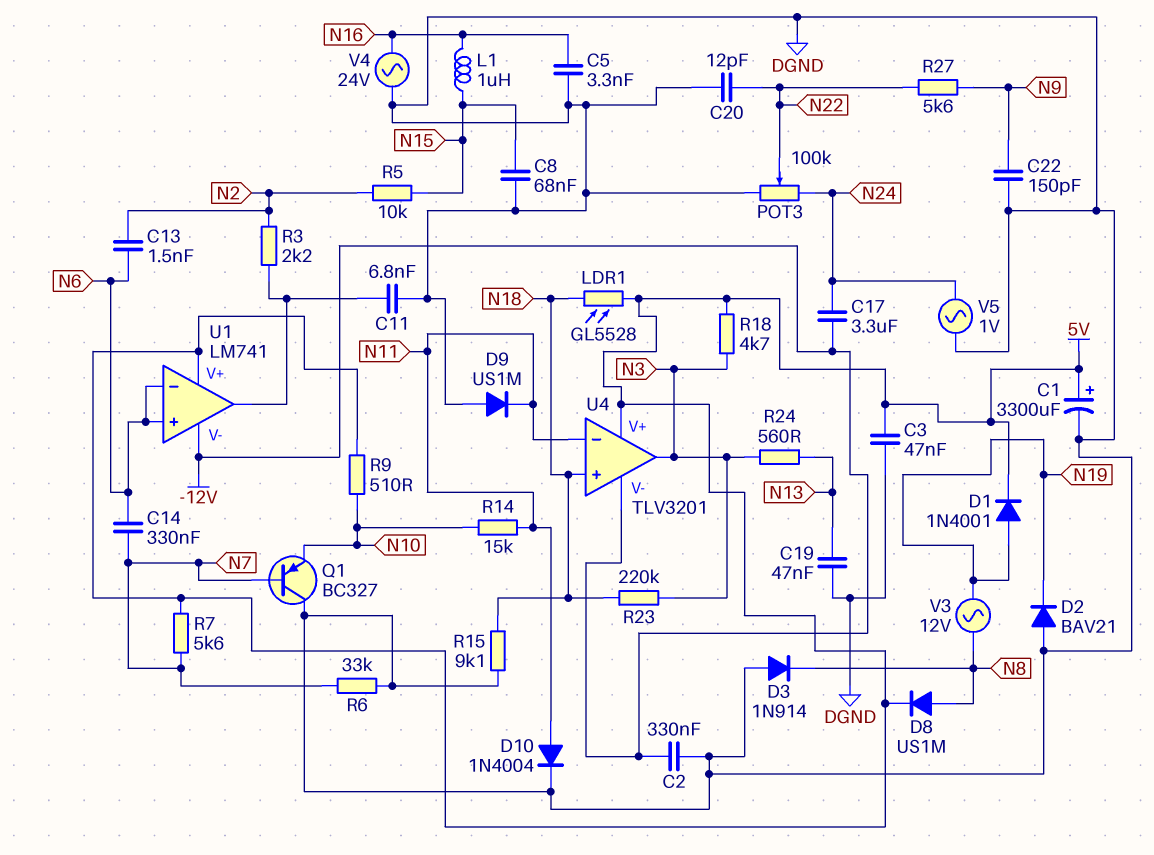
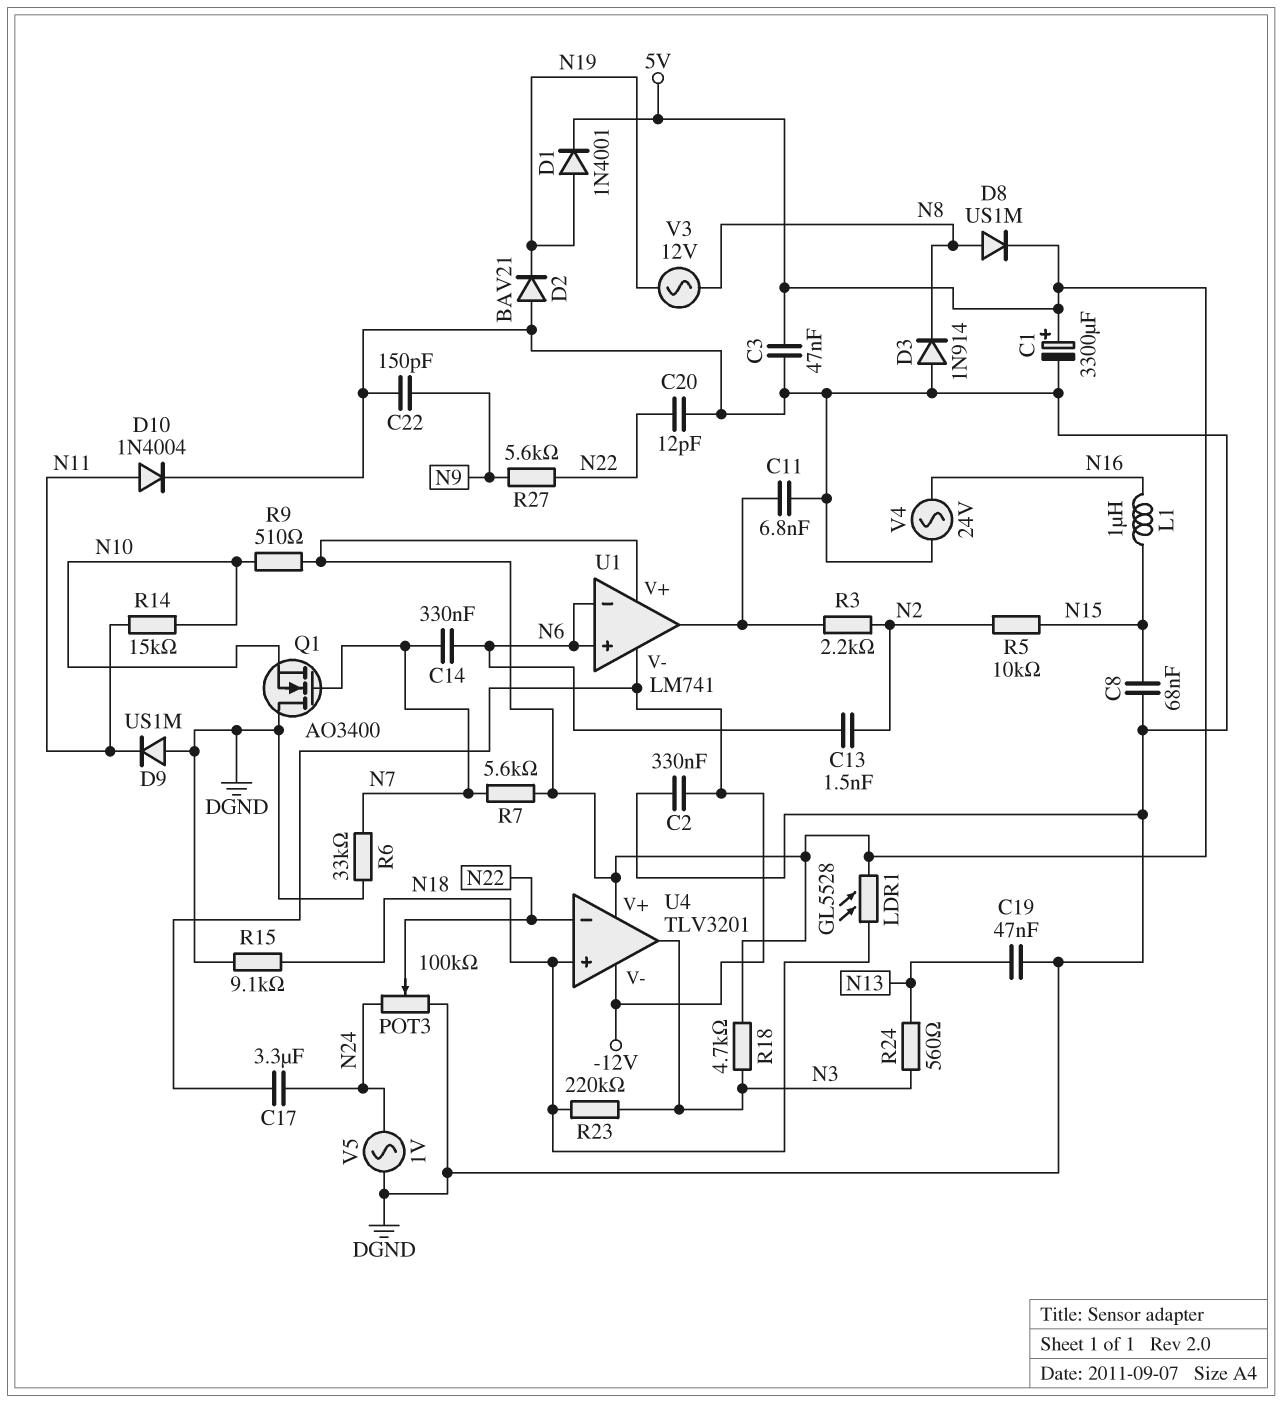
C5: 3.3nF (DGND, N16) -> none
Q1: PNP BC327 (B N7, C DGND, E N10) -> NMOS AO3400 (G N7, D DGND, S N10)
U4 pin in-: N11 -> N22

